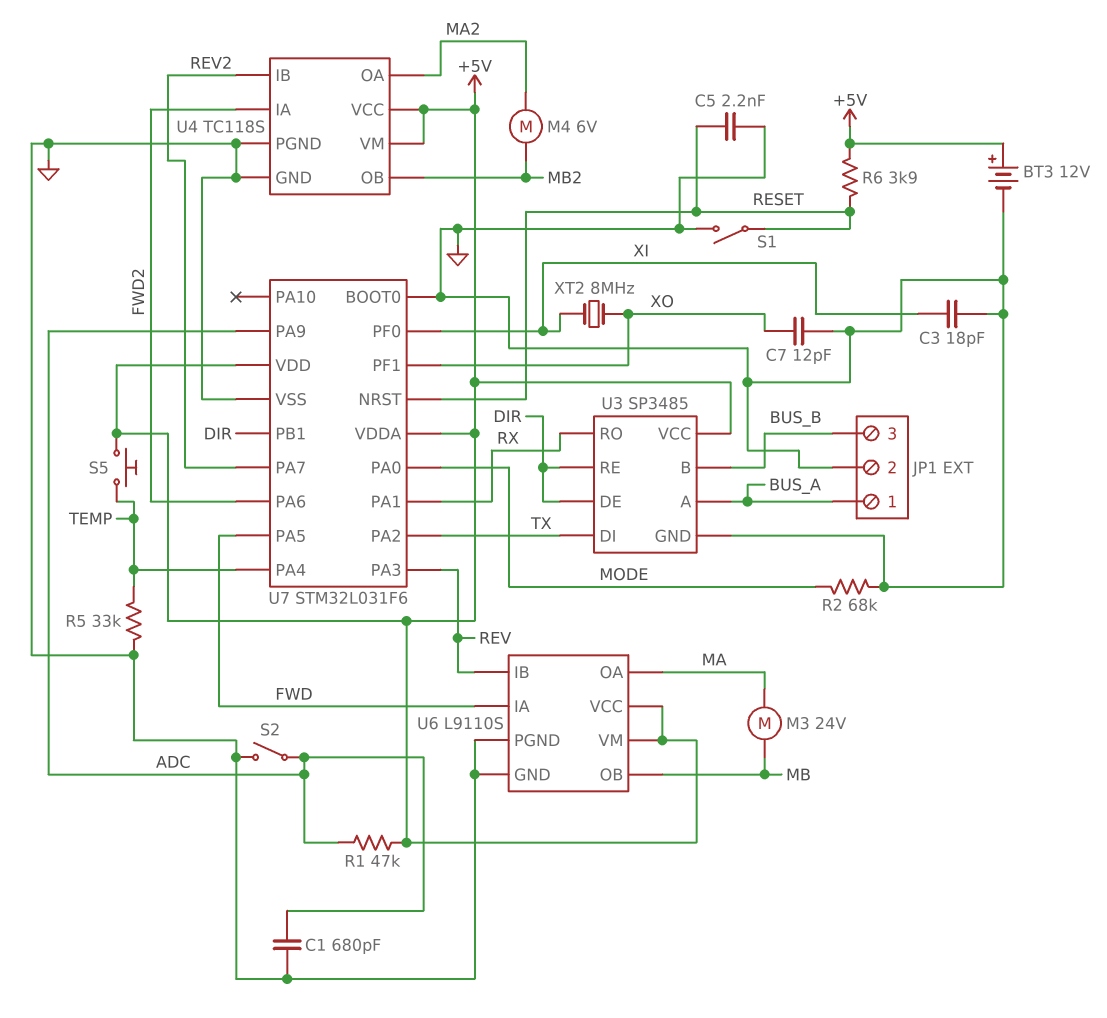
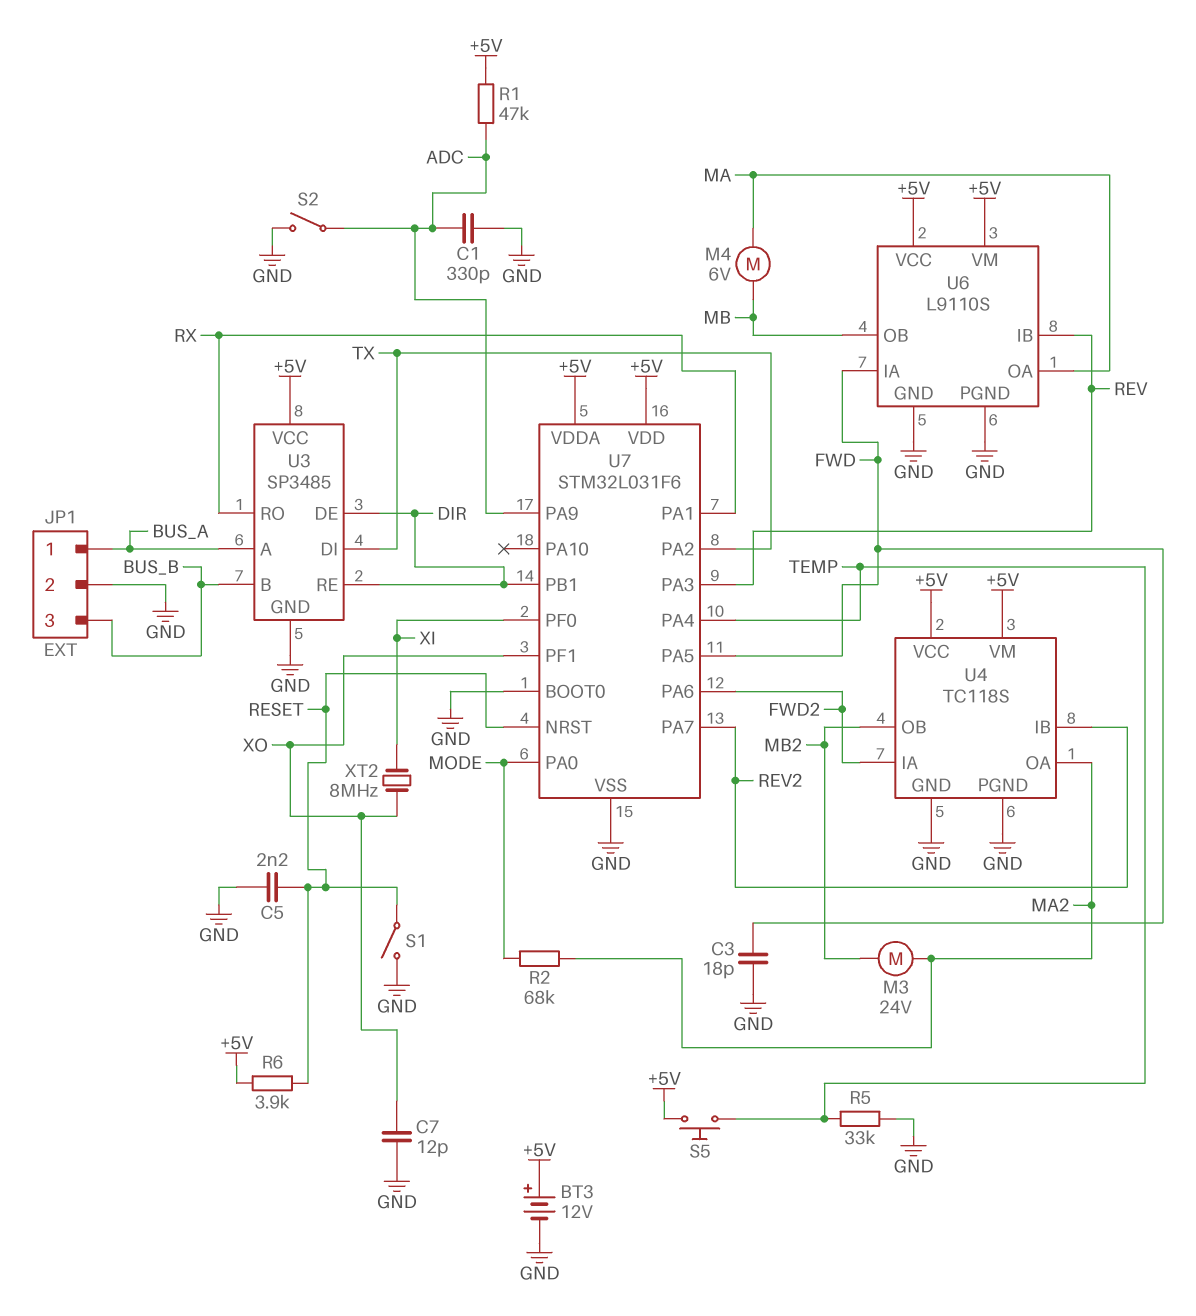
C1: 680pF (ADC, GND) -> 330pF (ADC, GND)
C3: 18pF (GND, XI) -> 18pF (FWD, GND)
M3: motor 24V (MA, MB) -> motor 24V (MA2, MB2)
M4: motor 6V (MA2, MB2) -> motor 6V (MA, MB)
R2: 68k (GND, MODE) -> 68k (MA2, MODE)

